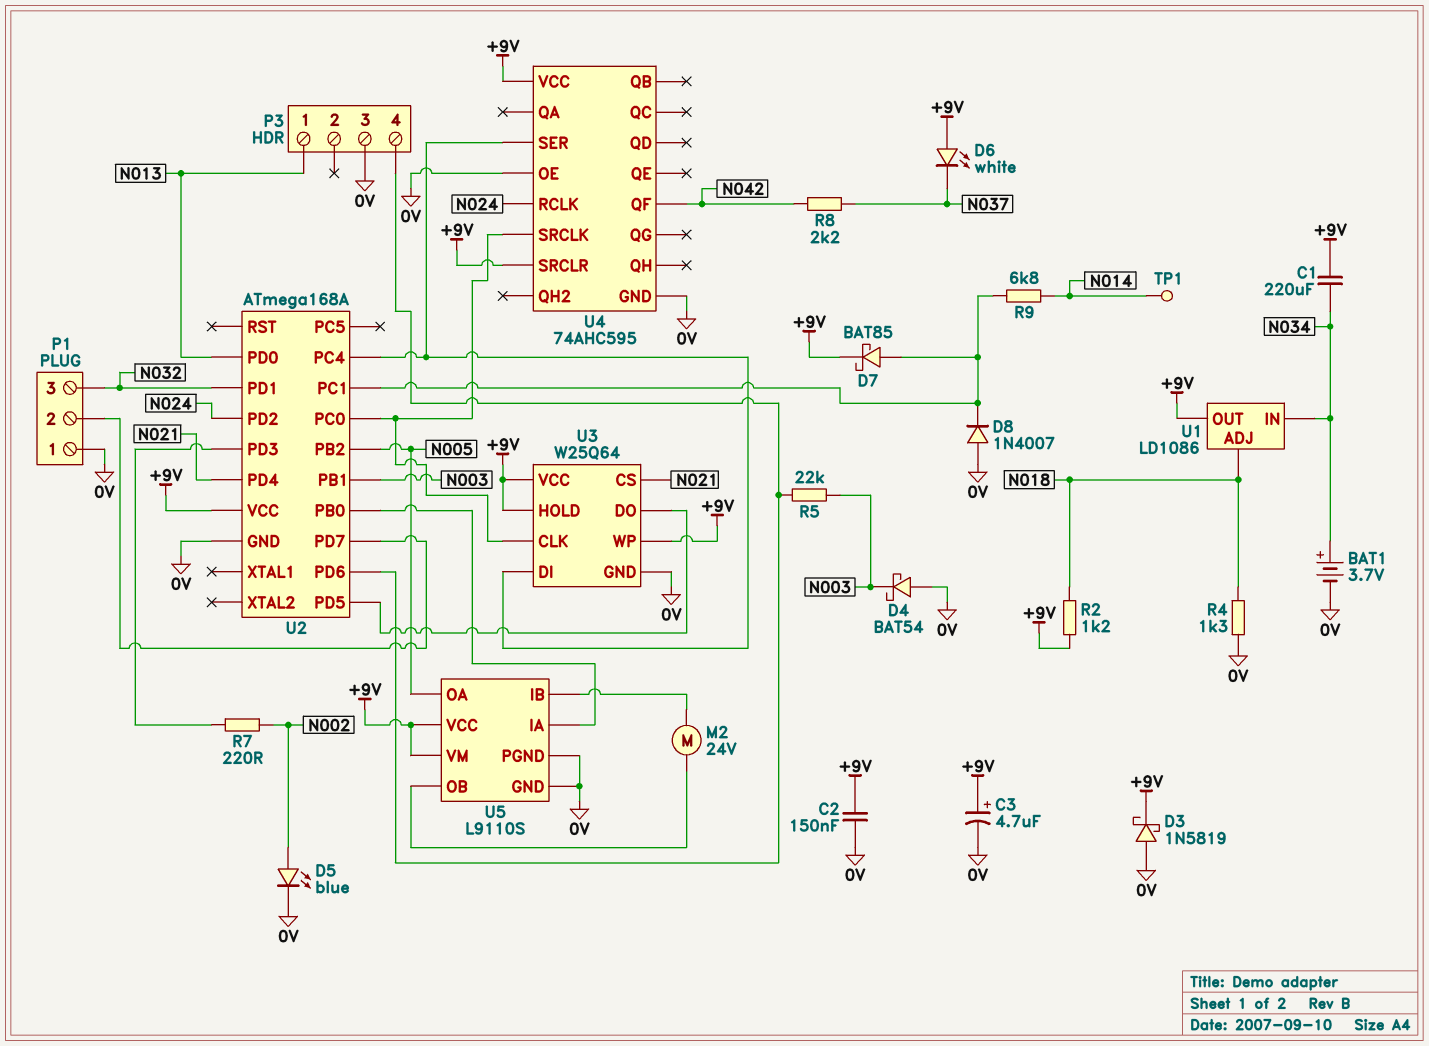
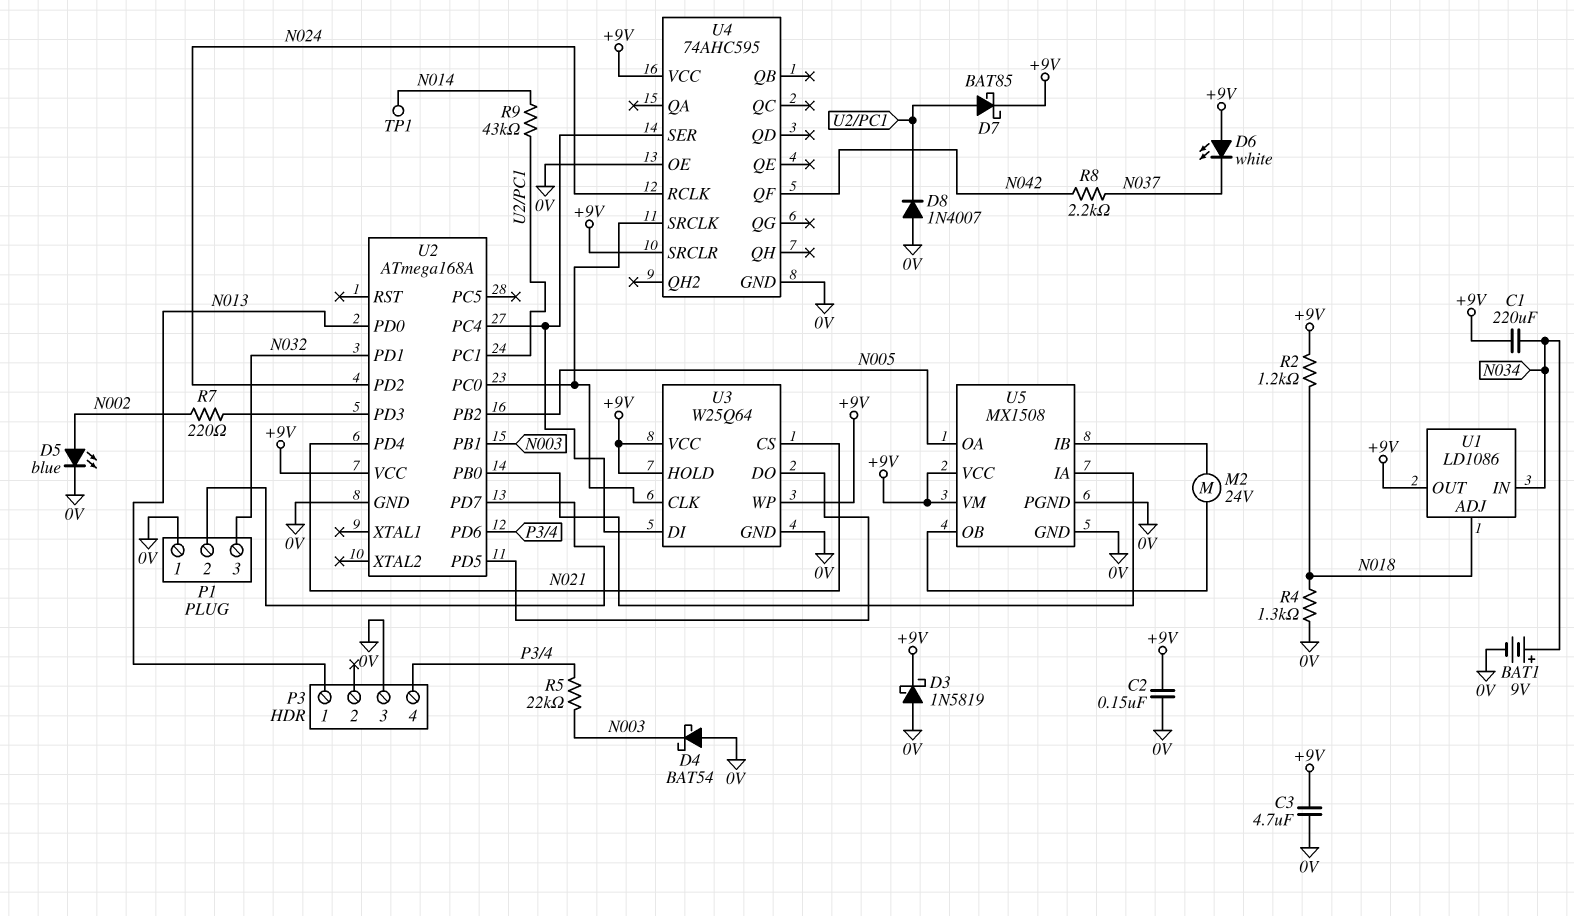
BAT1: 3.7V (plus N034, minus 0V) -> 9V (plus N034, minus 0V)
C3: 4.7uF (plus +9V, minus 0V) -> 4.7uF (+9V, 0V)
R9: 6.8k (N014, U2/PC1) -> 43k (N014, U2/PC1)
U5: L9110S -> MX1508

